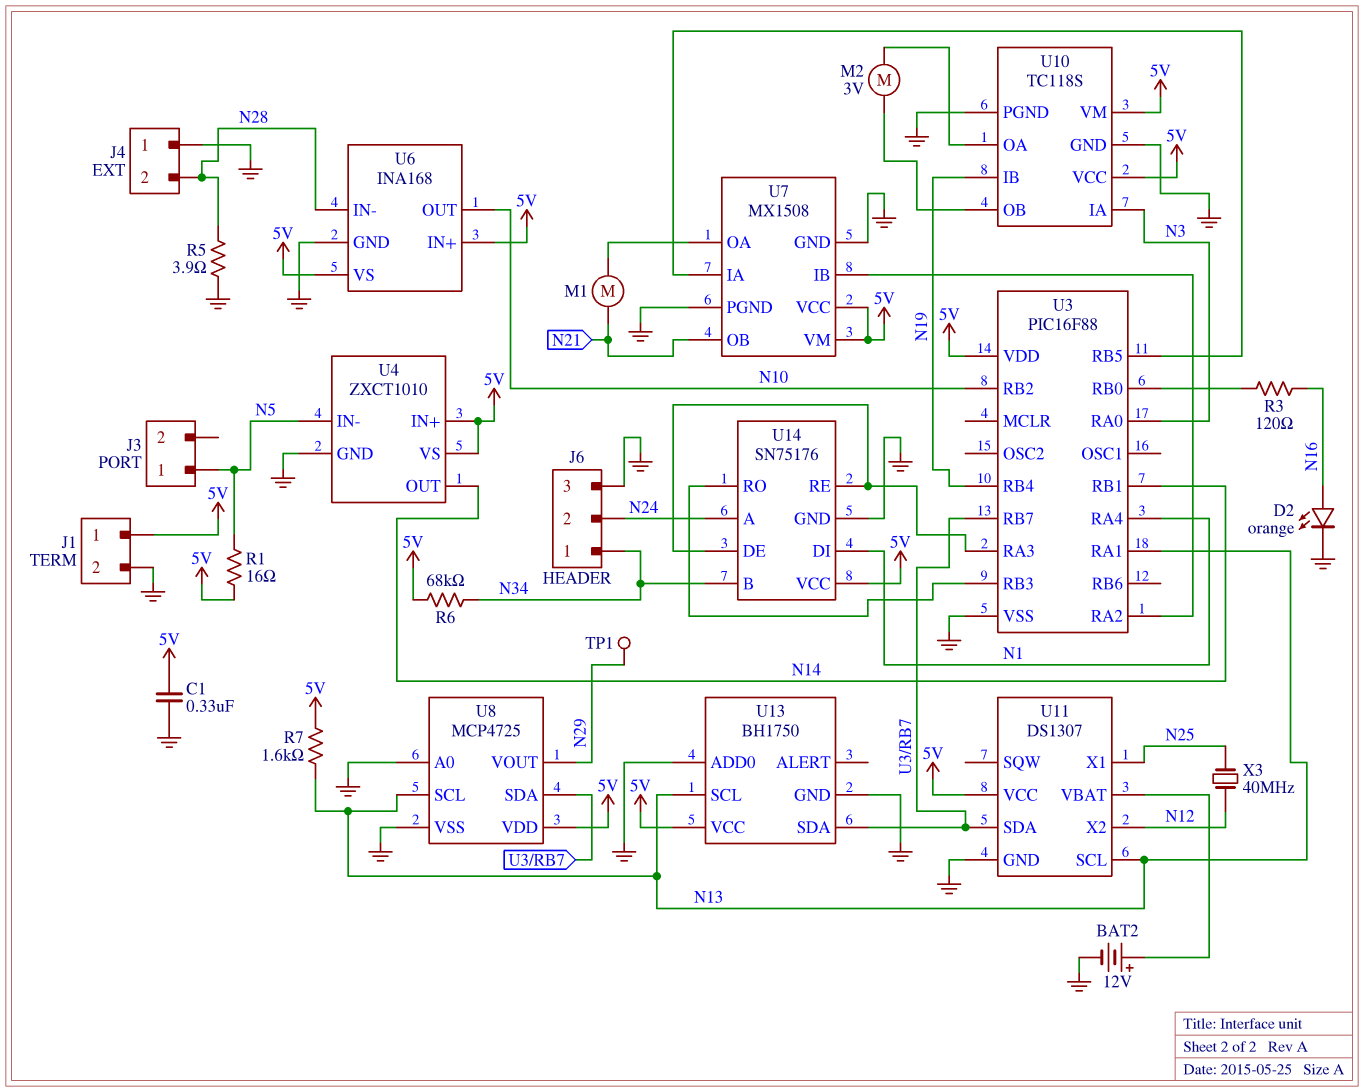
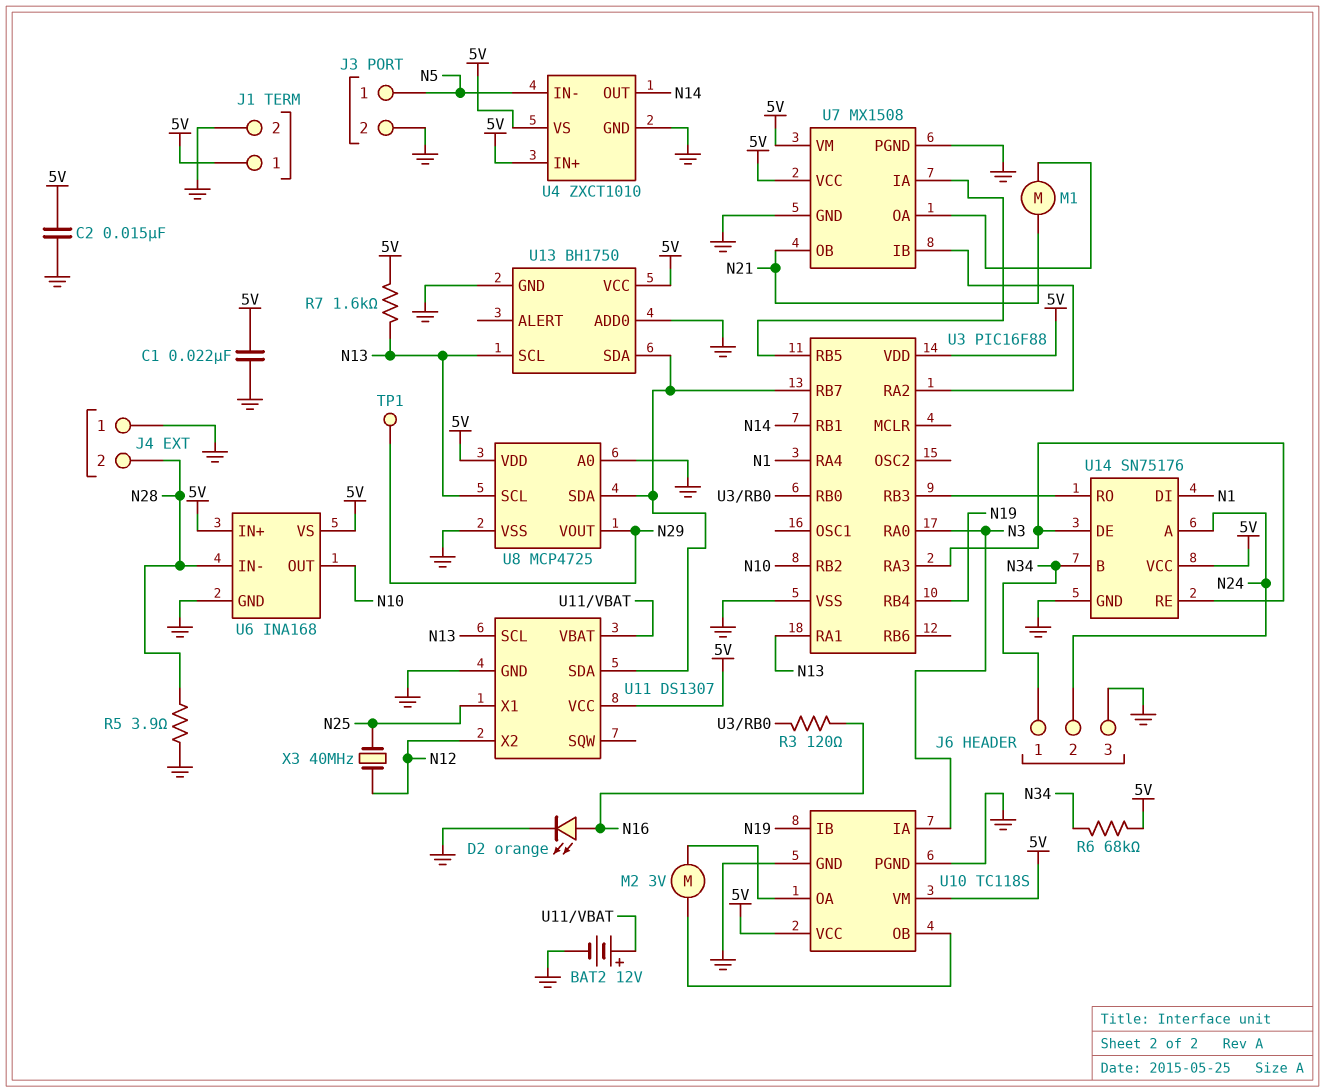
C1: 330nF (5V, GND) -> 22nF (5V, GND)
C2: none -> 15nF (5V, GND)
J3 pin 2: none -> GND
R1: 16 (5V, N5) -> none

